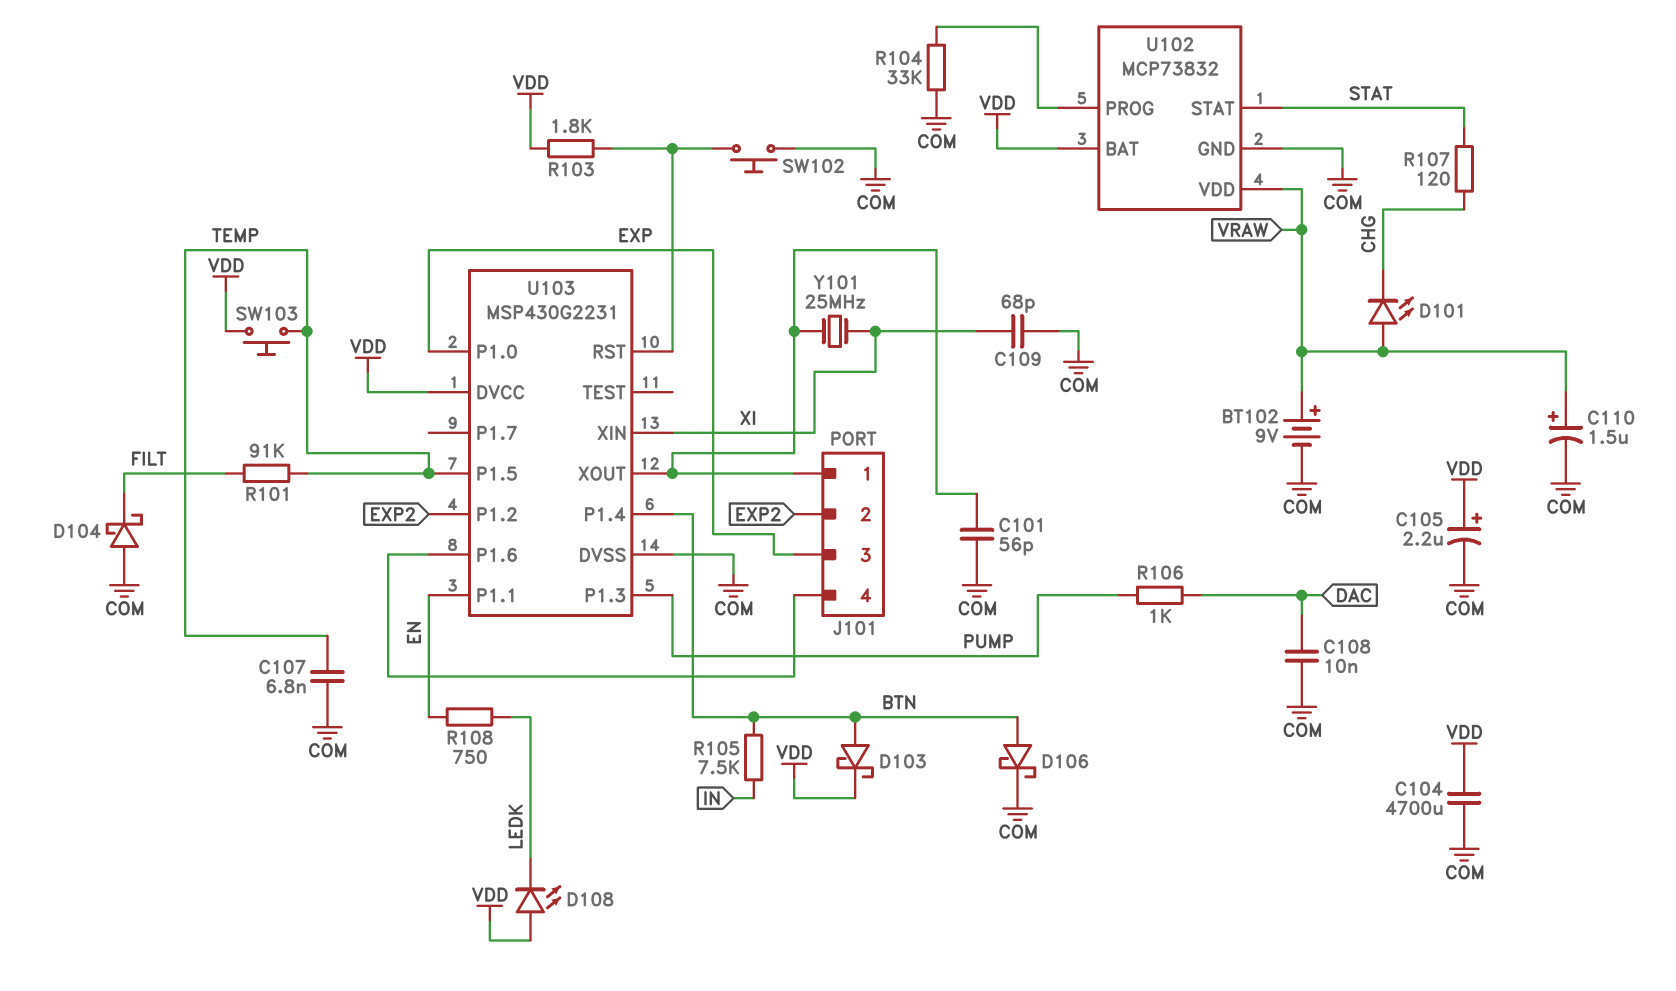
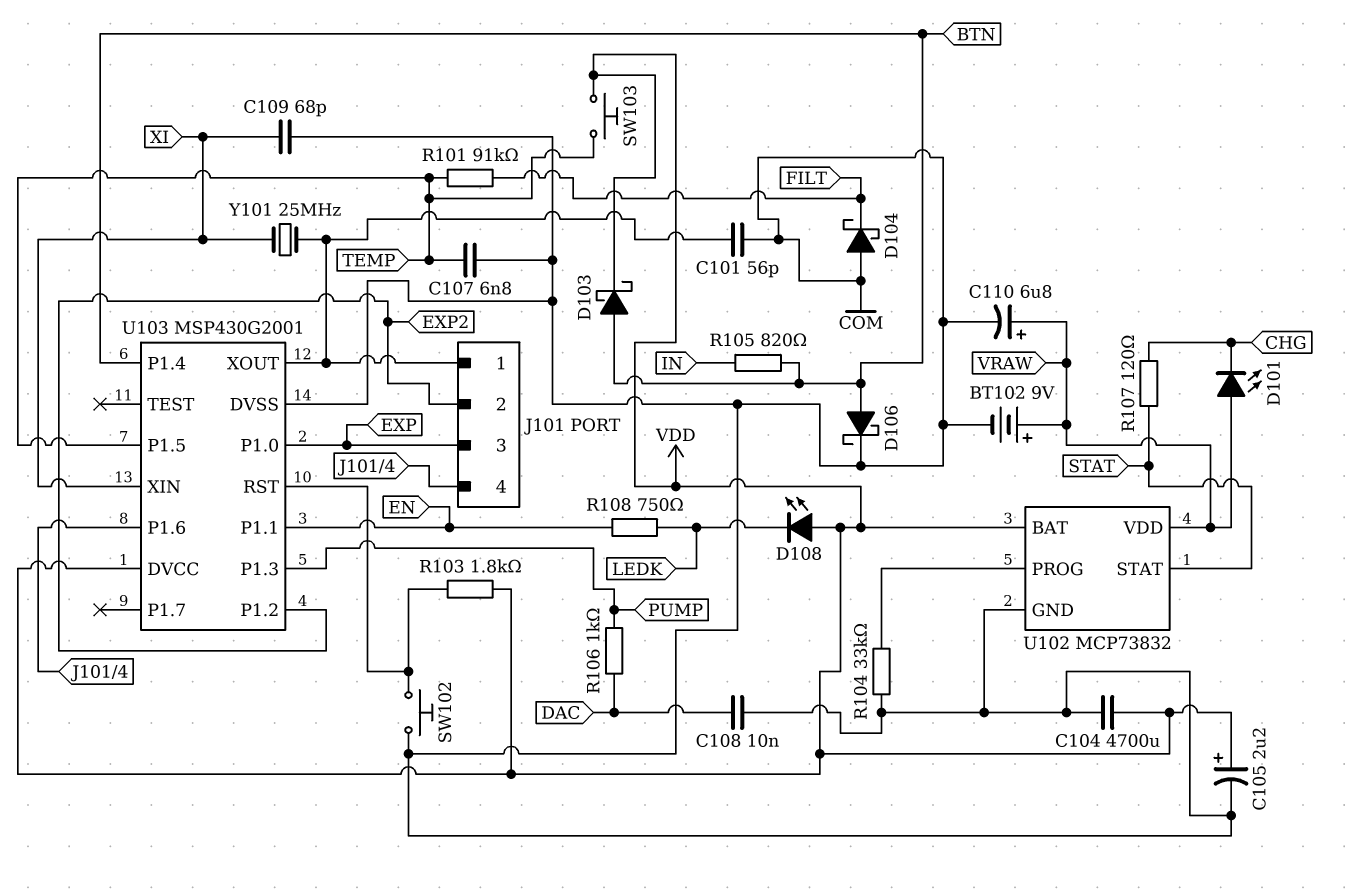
C110: 1.5uF (plus VRAW, minus COM) -> 6.8uF (plus VRAW, minus COM)
R105: 7.5k (BTN, IN) -> 820 (BTN, IN)
U103: MSP430G2231 -> MSP430G2001

